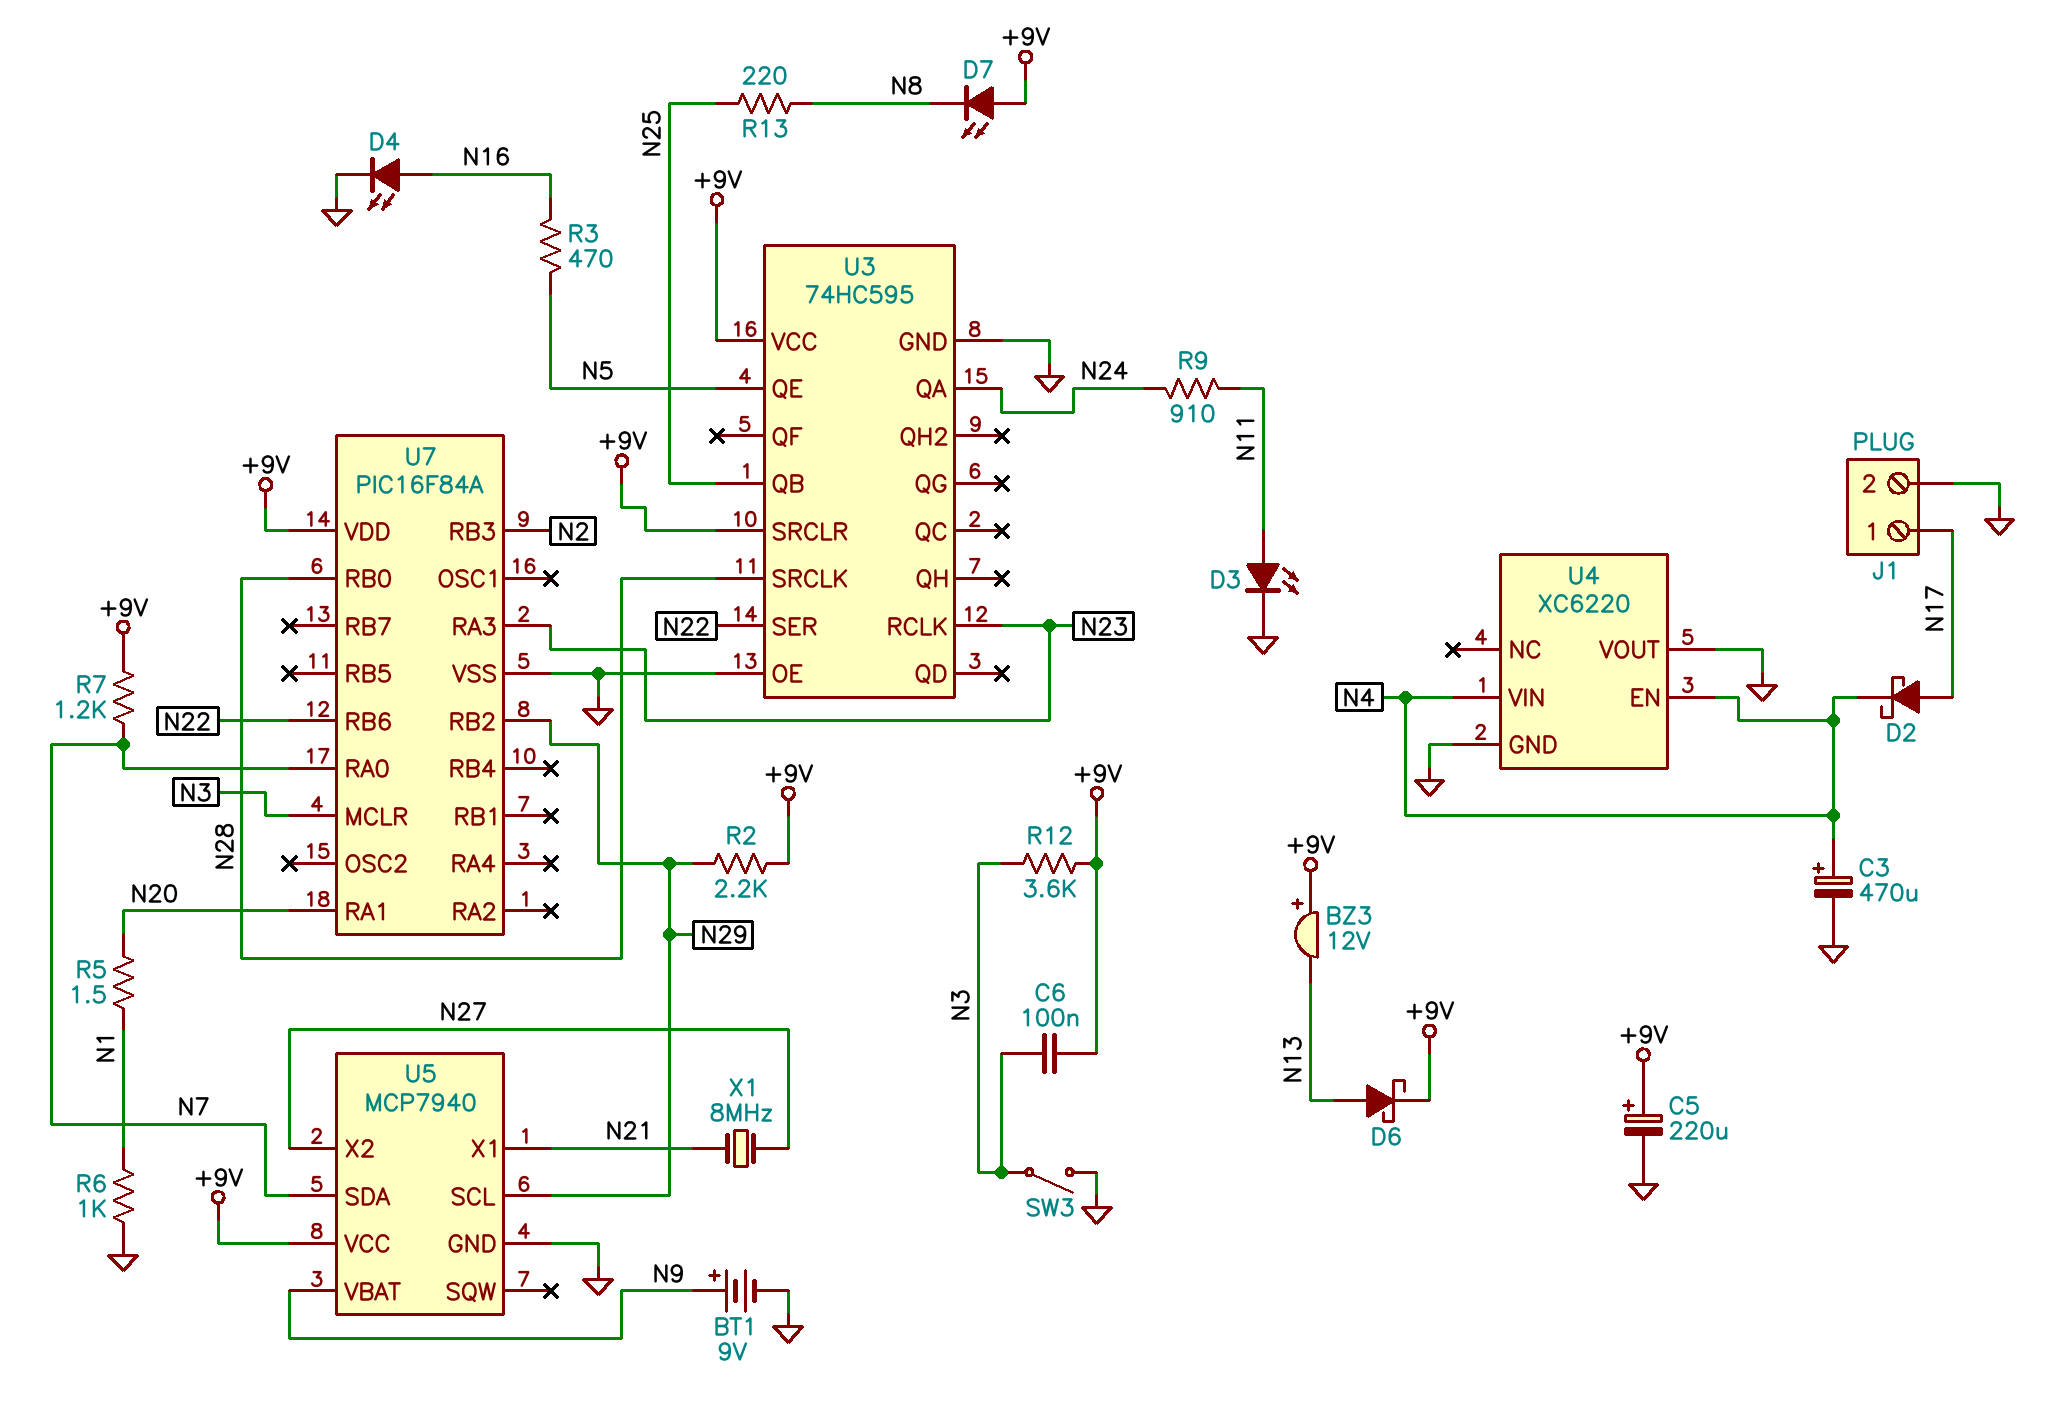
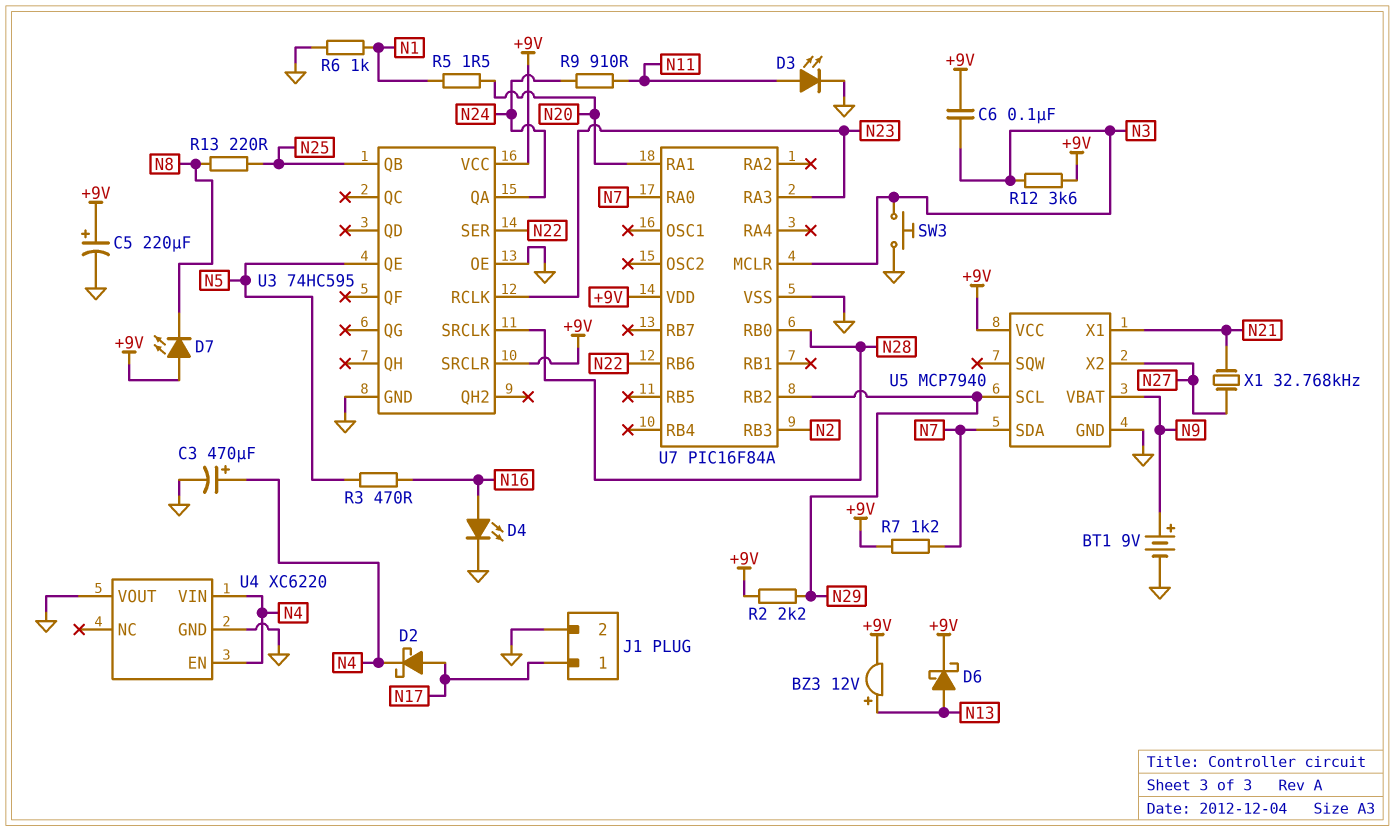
BZ3: buzzer 12V (plus +9V, minus N13) -> buzzer 12V (plus N13, minus +9V)
SW3: switch (GND, N3) -> button (GND, N3)
X1: 8MHz (N21, N27) -> 32.768kHz (N21, N27)

